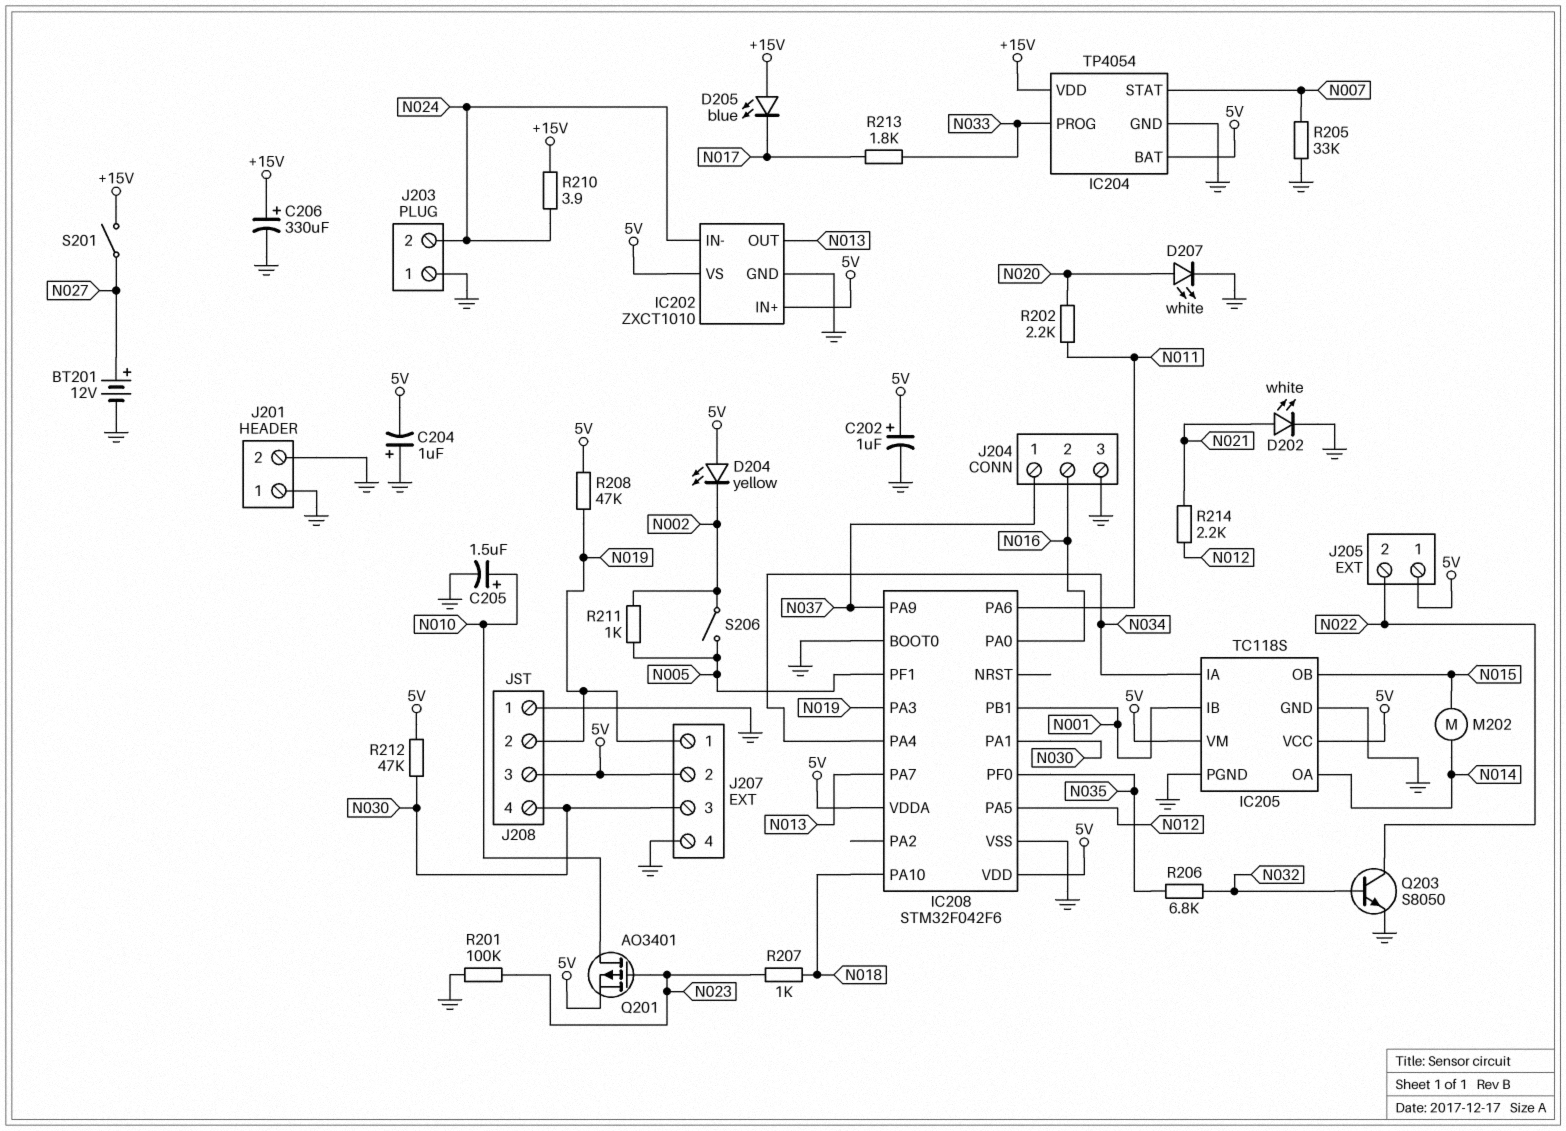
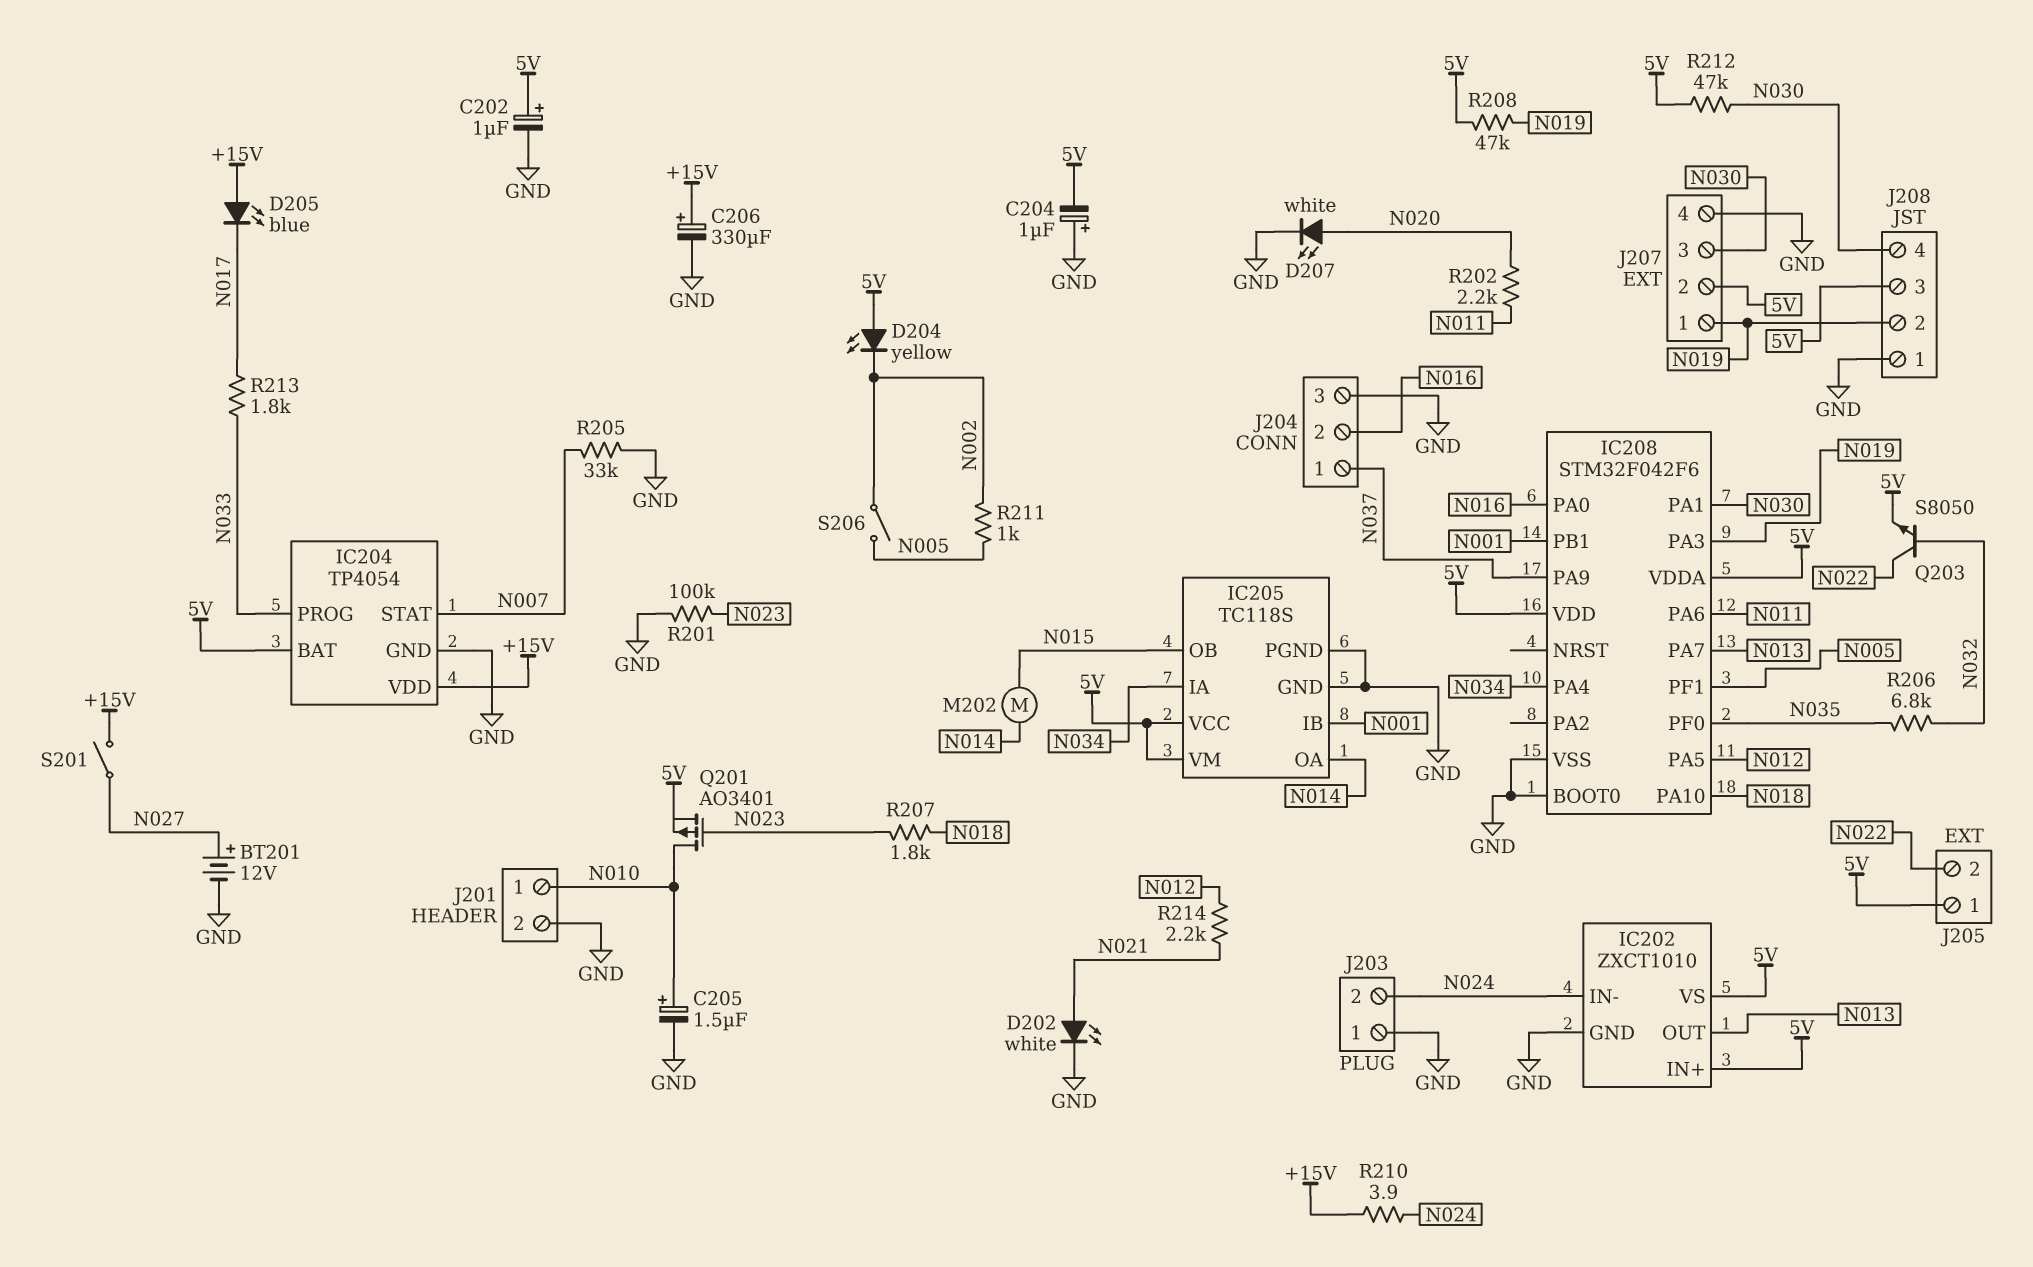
J201 pin 1: GND -> N010
Q203: NPN S8050 (B N032, C N022, E GND) -> NPN S8050 (B N032, C N022, E 5V)
R207: 1k (N018, N023) -> 1.8k (N018, N023)

